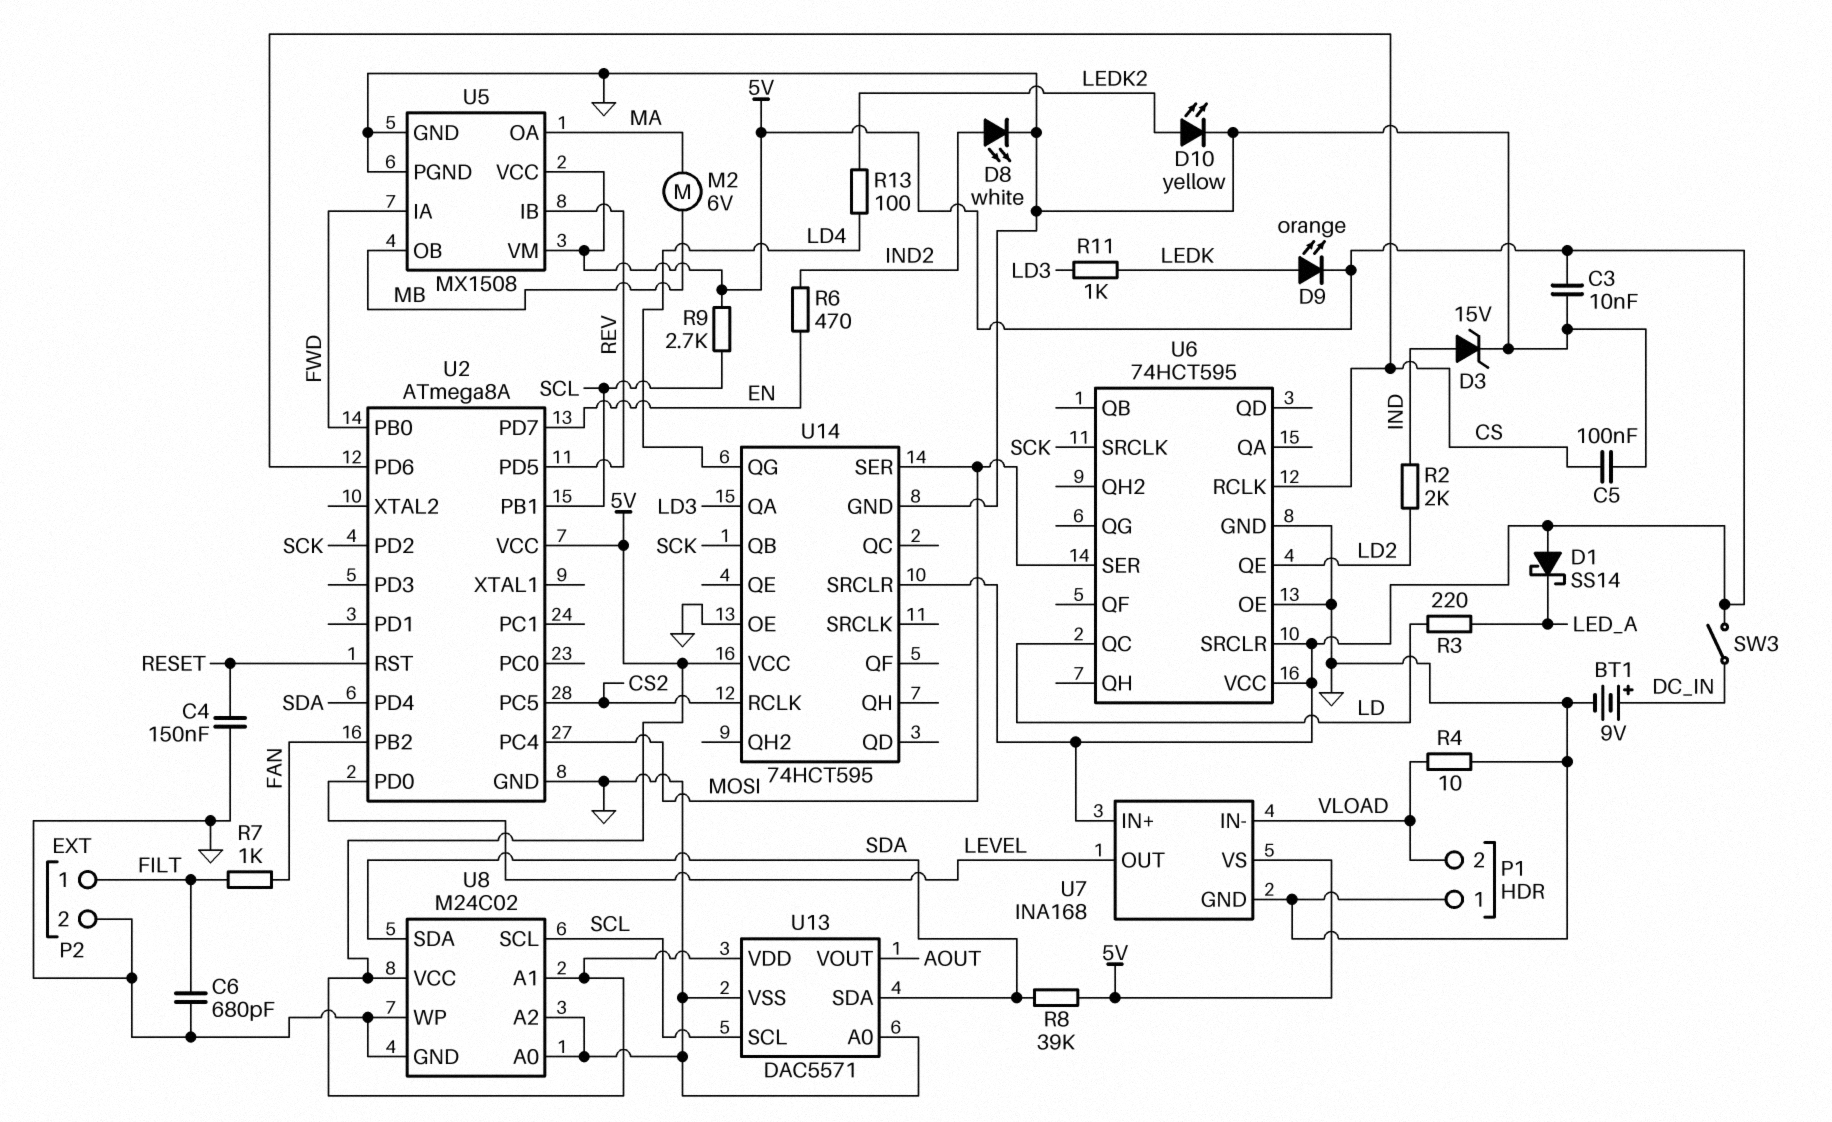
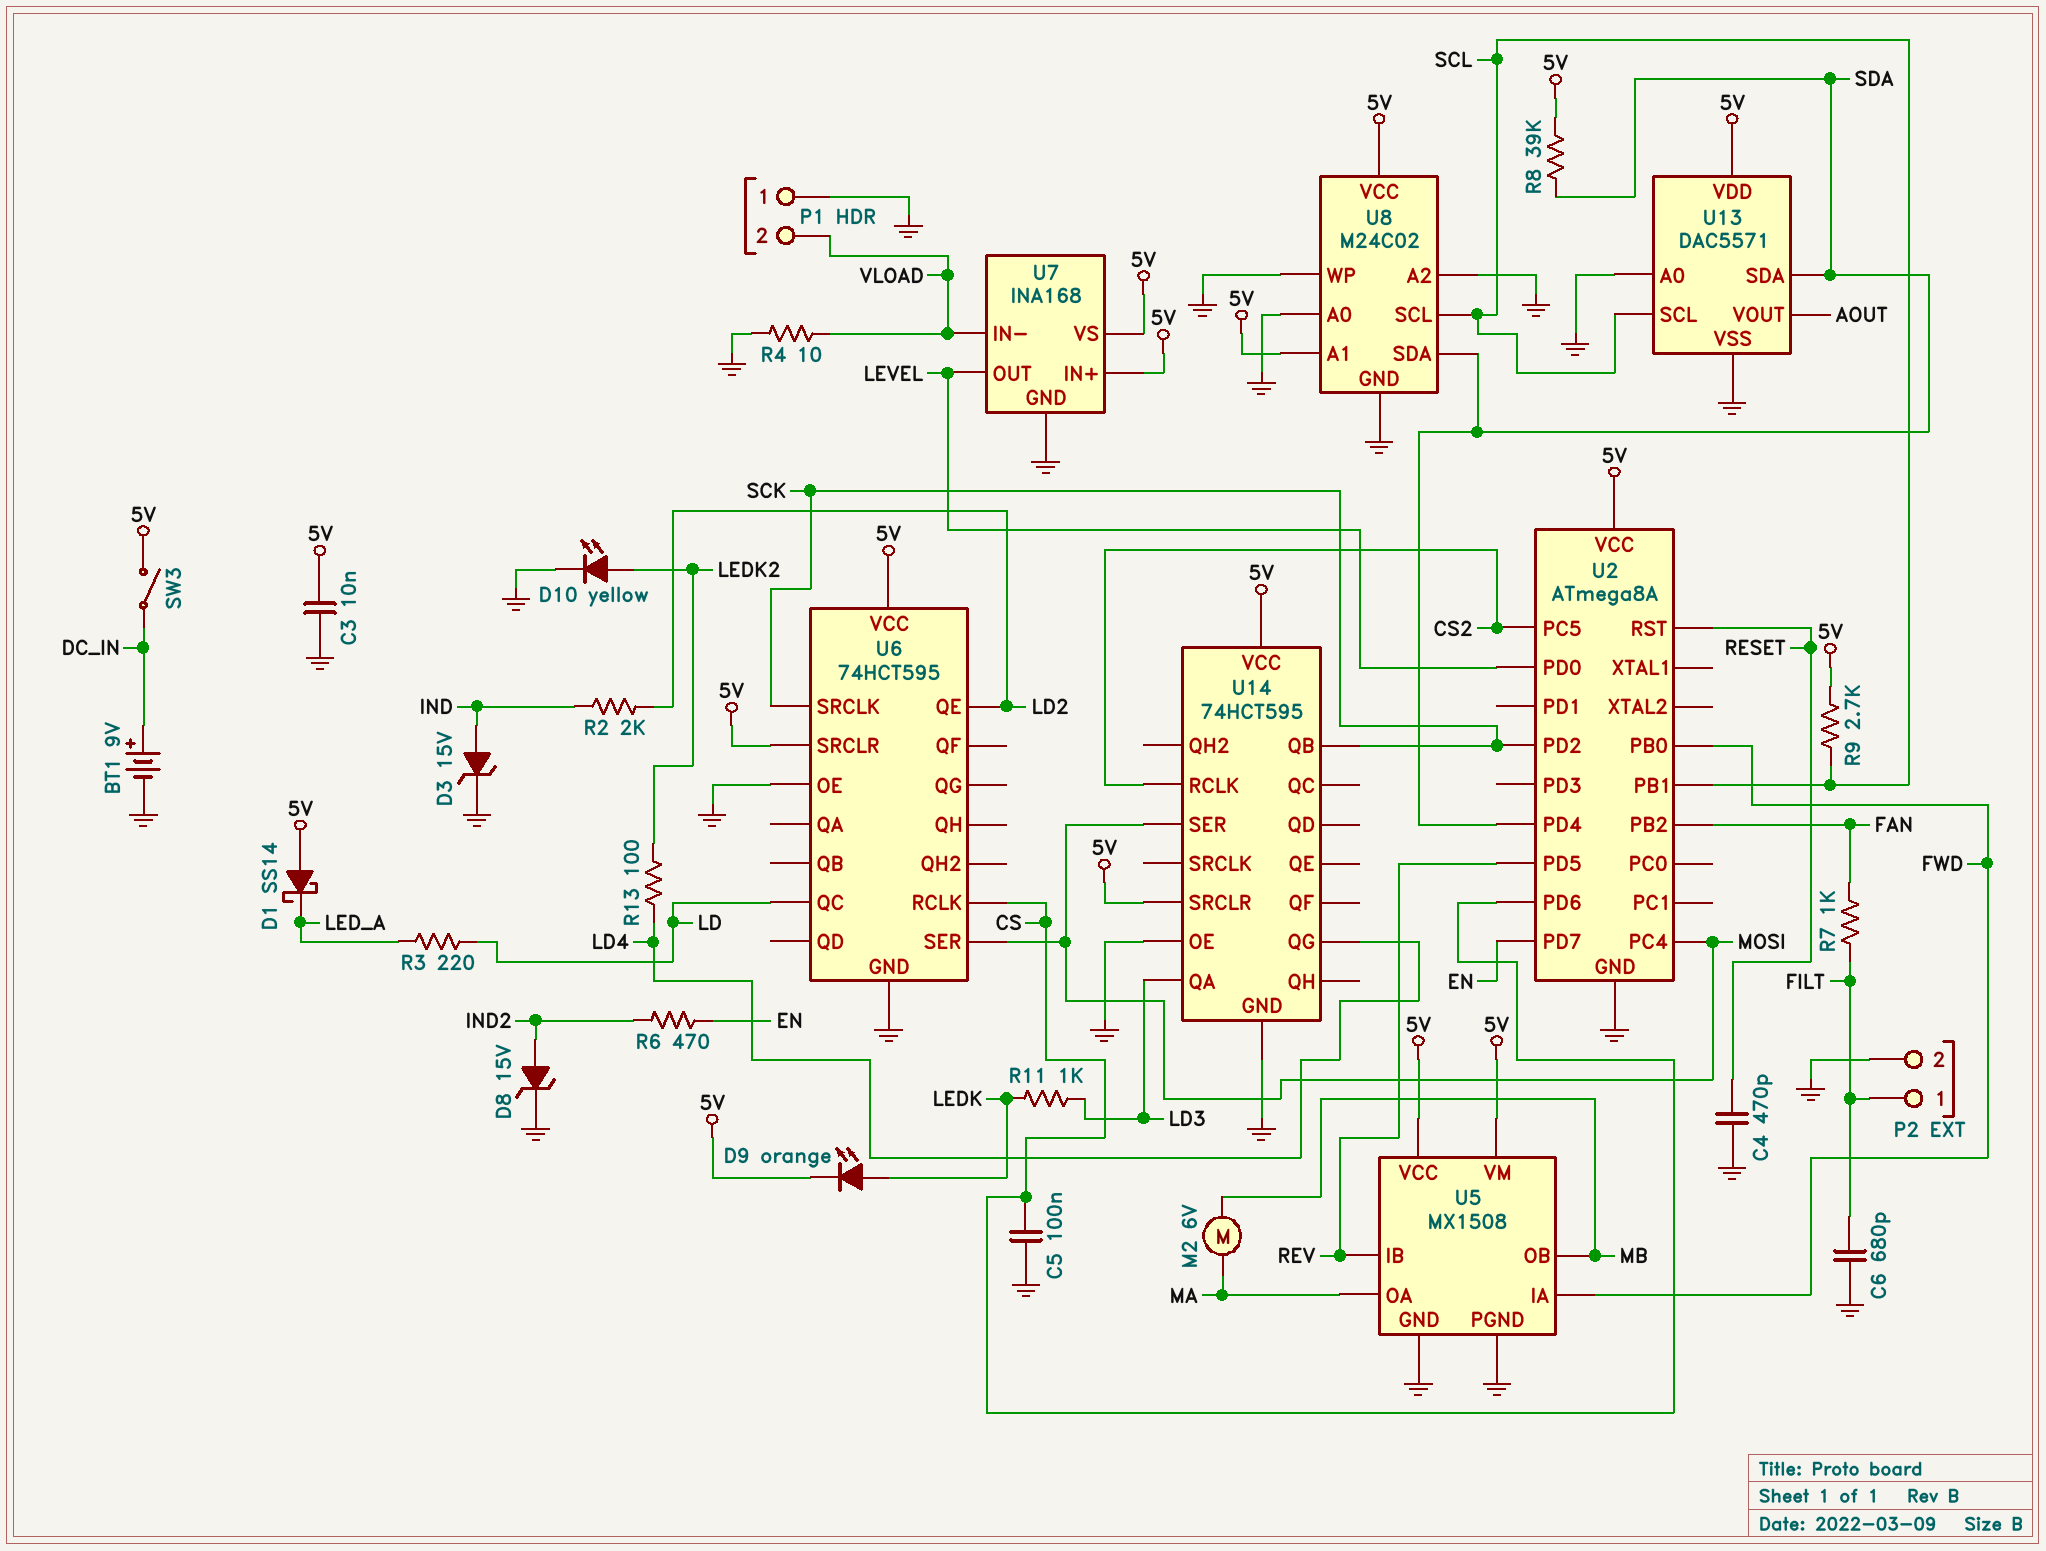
C4: 150nF (GND, RESET) -> 470pF (GND, RESET)
D8: LED white (A IND2, K GND) -> zener 15V (A IND2, K GND)

